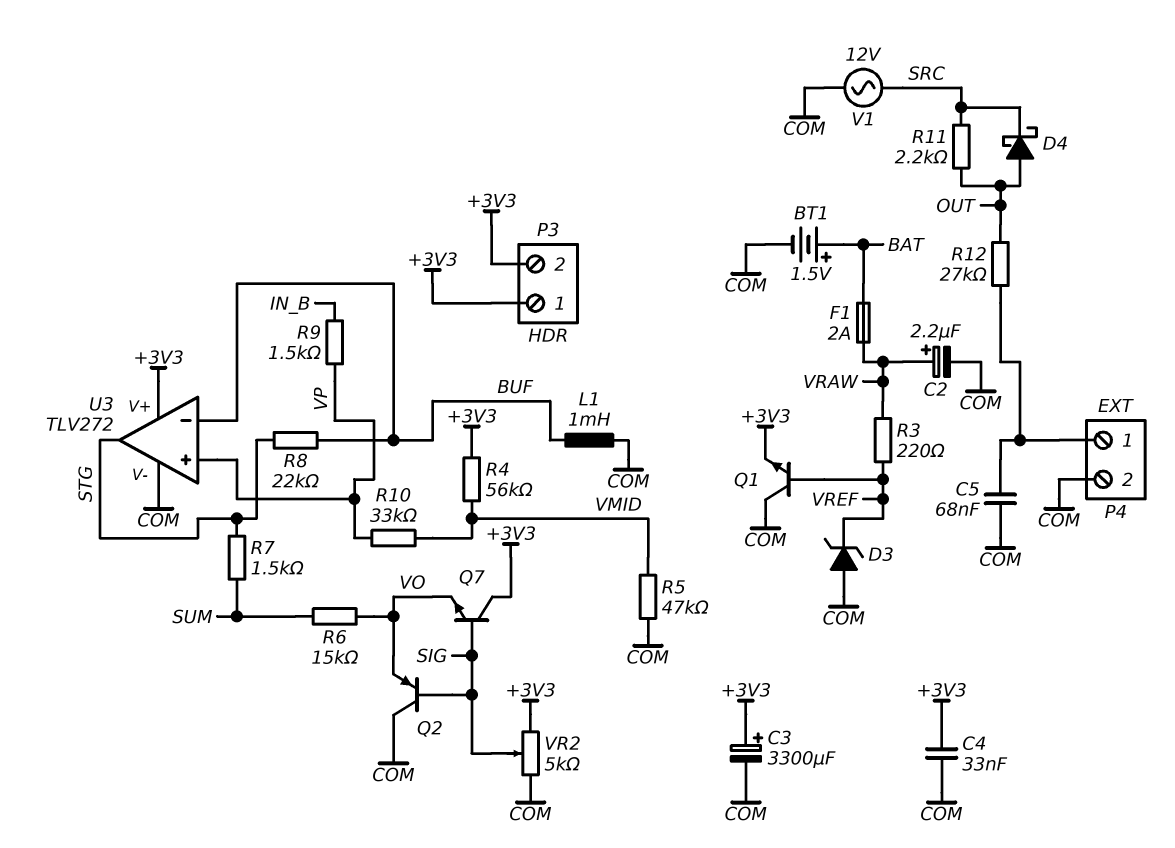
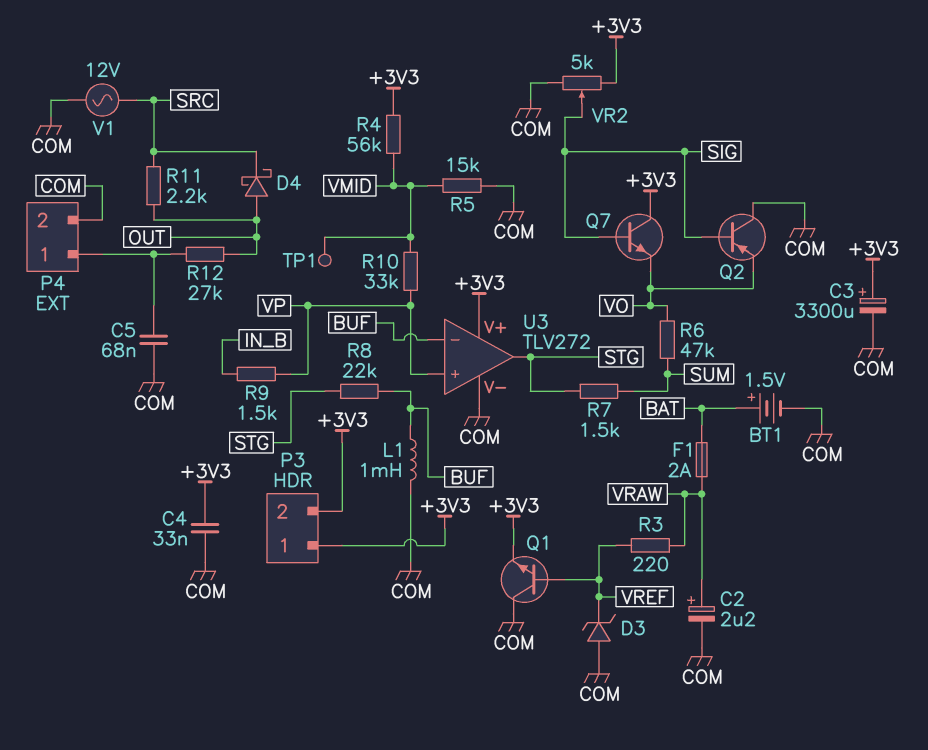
R5: 47k (COM, VMID) -> 15k (COM, VMID)
R6: 15k (SUM, VO) -> 47k (SUM, VO)
TP1: none -> test point (VMID)

